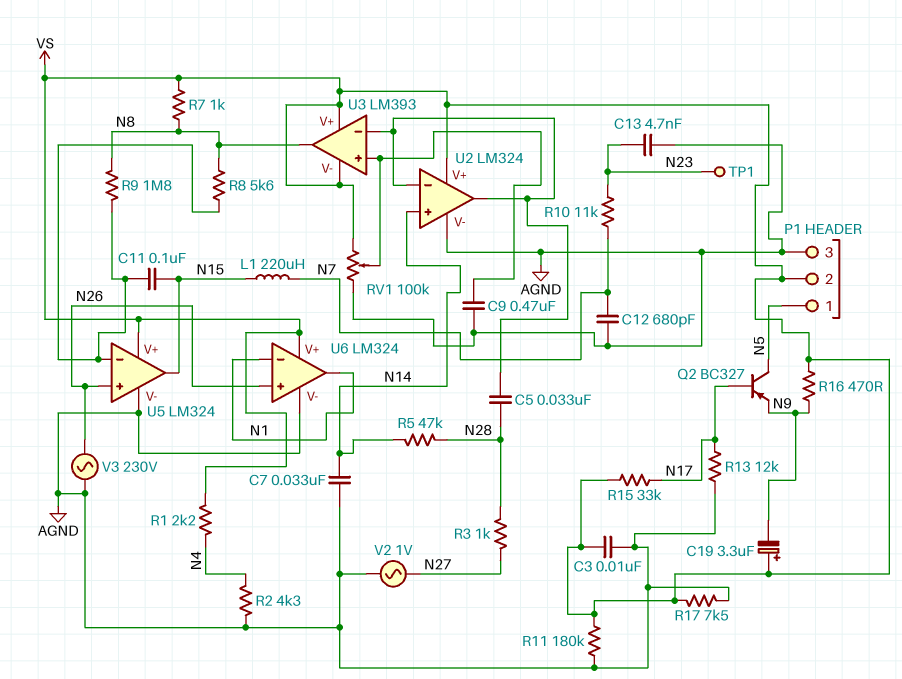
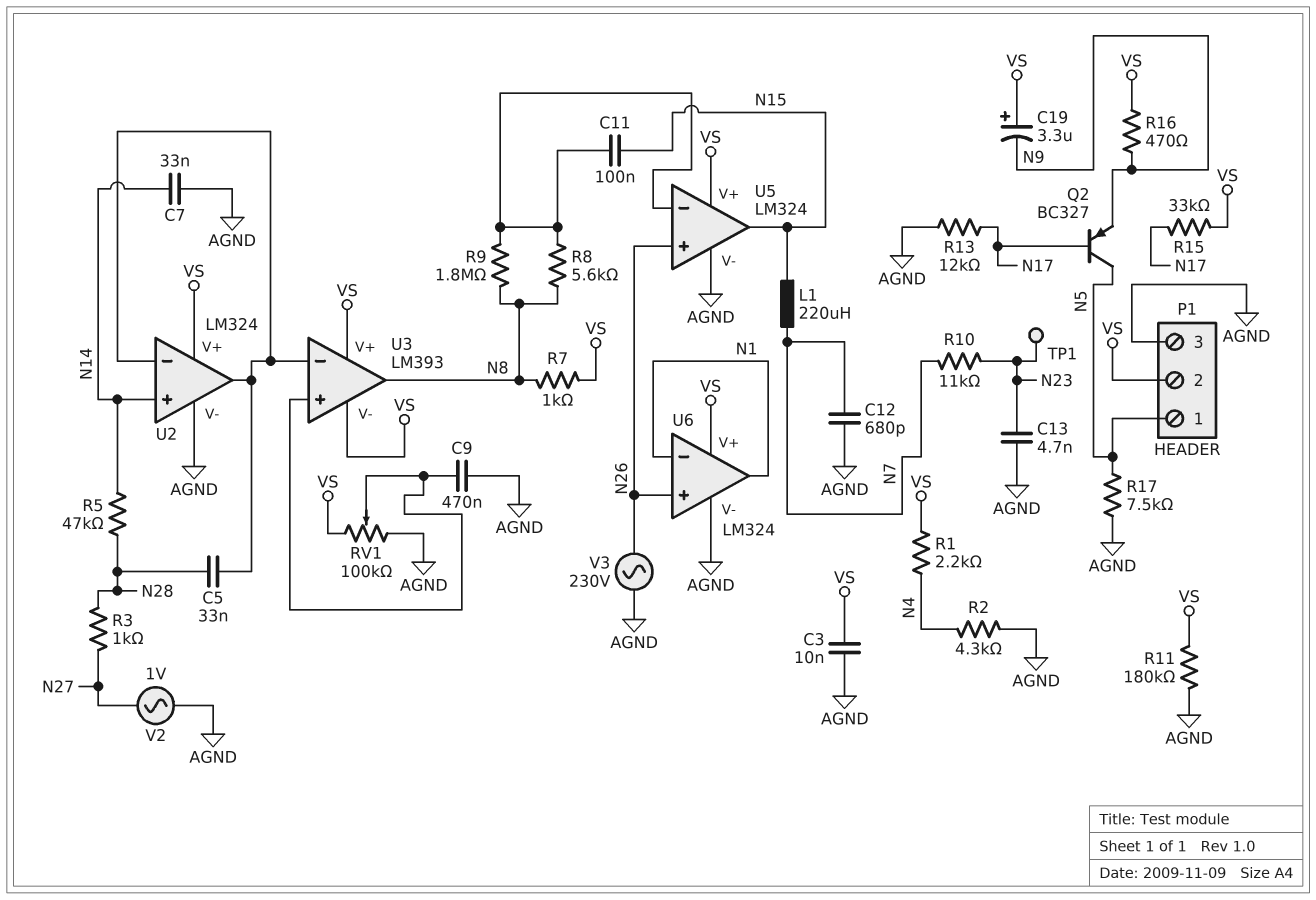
R17: 7.5k (AGND, VS) -> 7.5k (AGND, N5)

